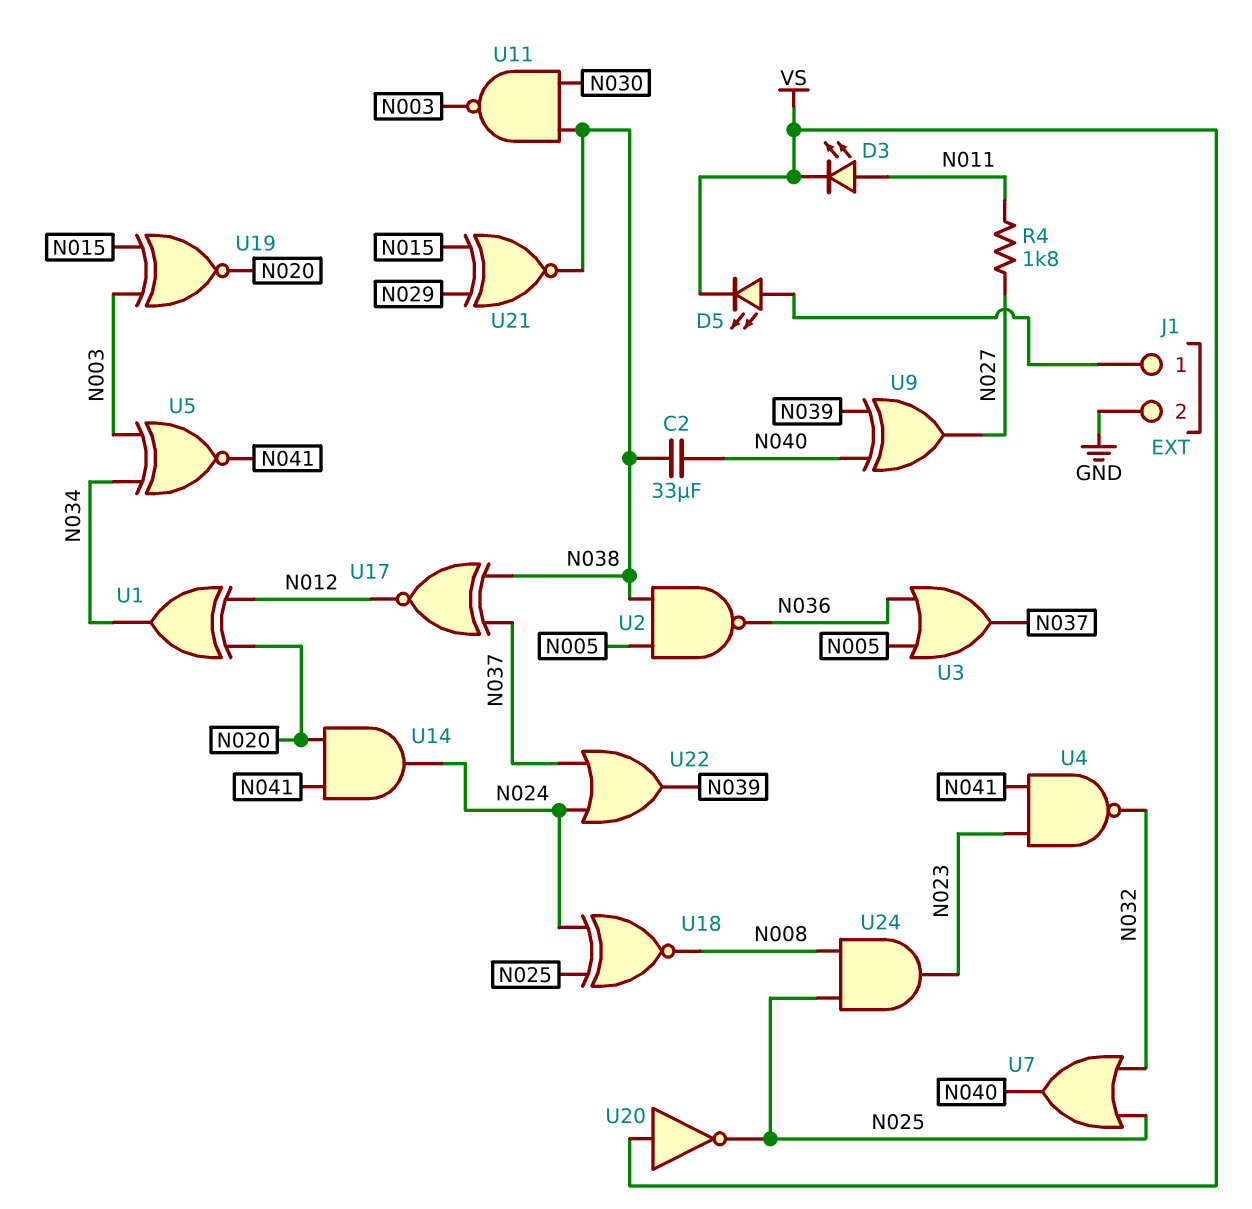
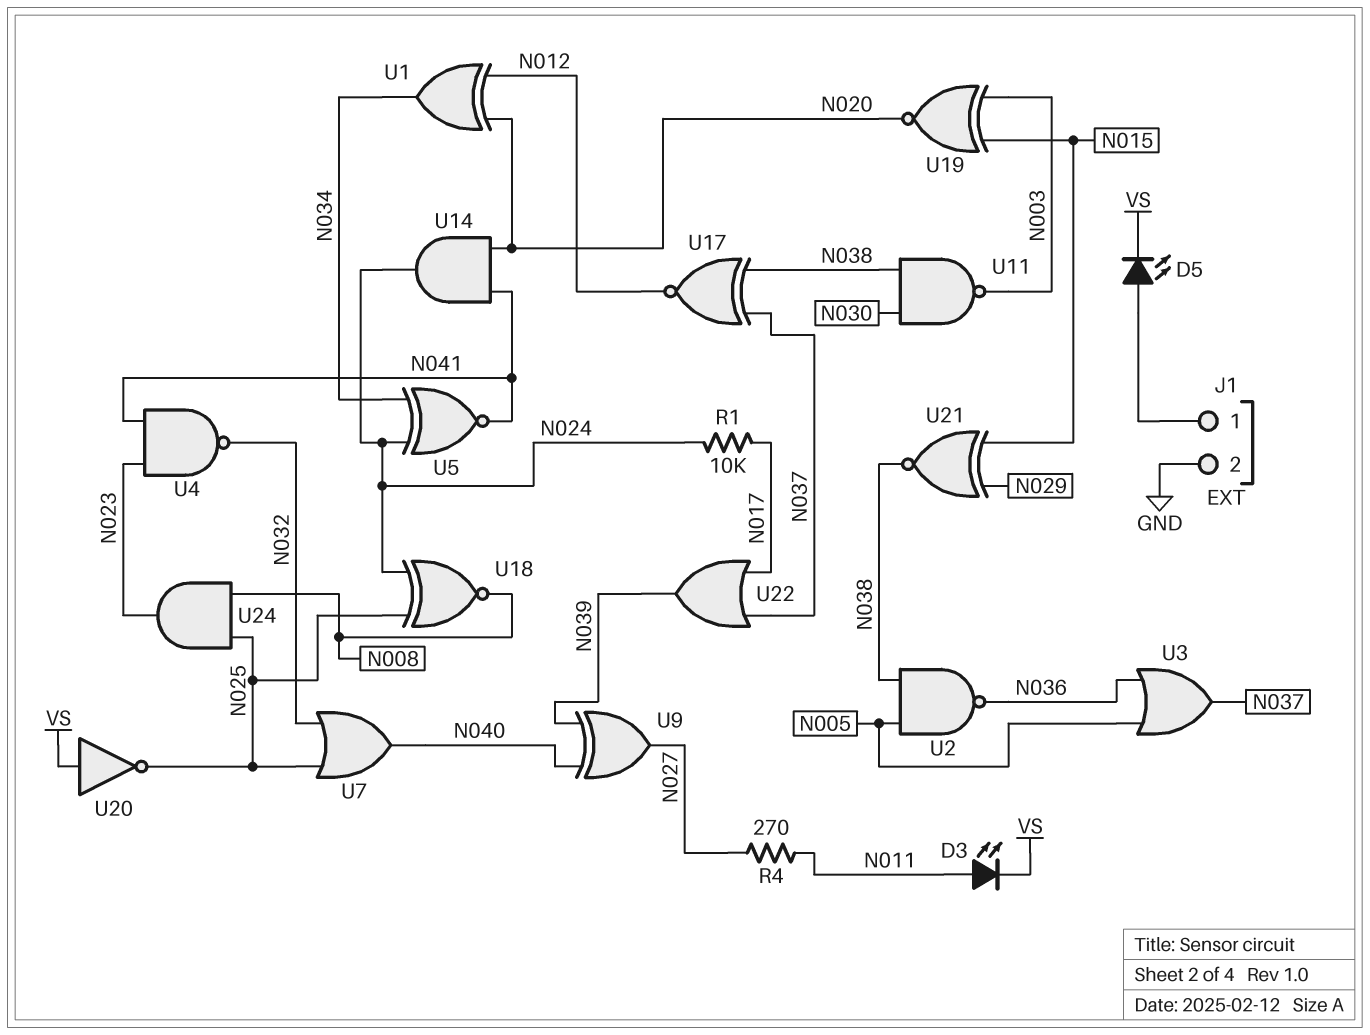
C2: 33uF (N038, N040) -> none
R1: none -> 10k (N017, N024)
R4: 1.8k (N011, N027) -> 270 (N011, N027)
U5: XNOR (in N003, in N034, out N041) -> XNOR (in N024, in N034, out N041)
U22: OR (in N024, in N037, out N039) -> OR (in N017, in N037, out N039)

